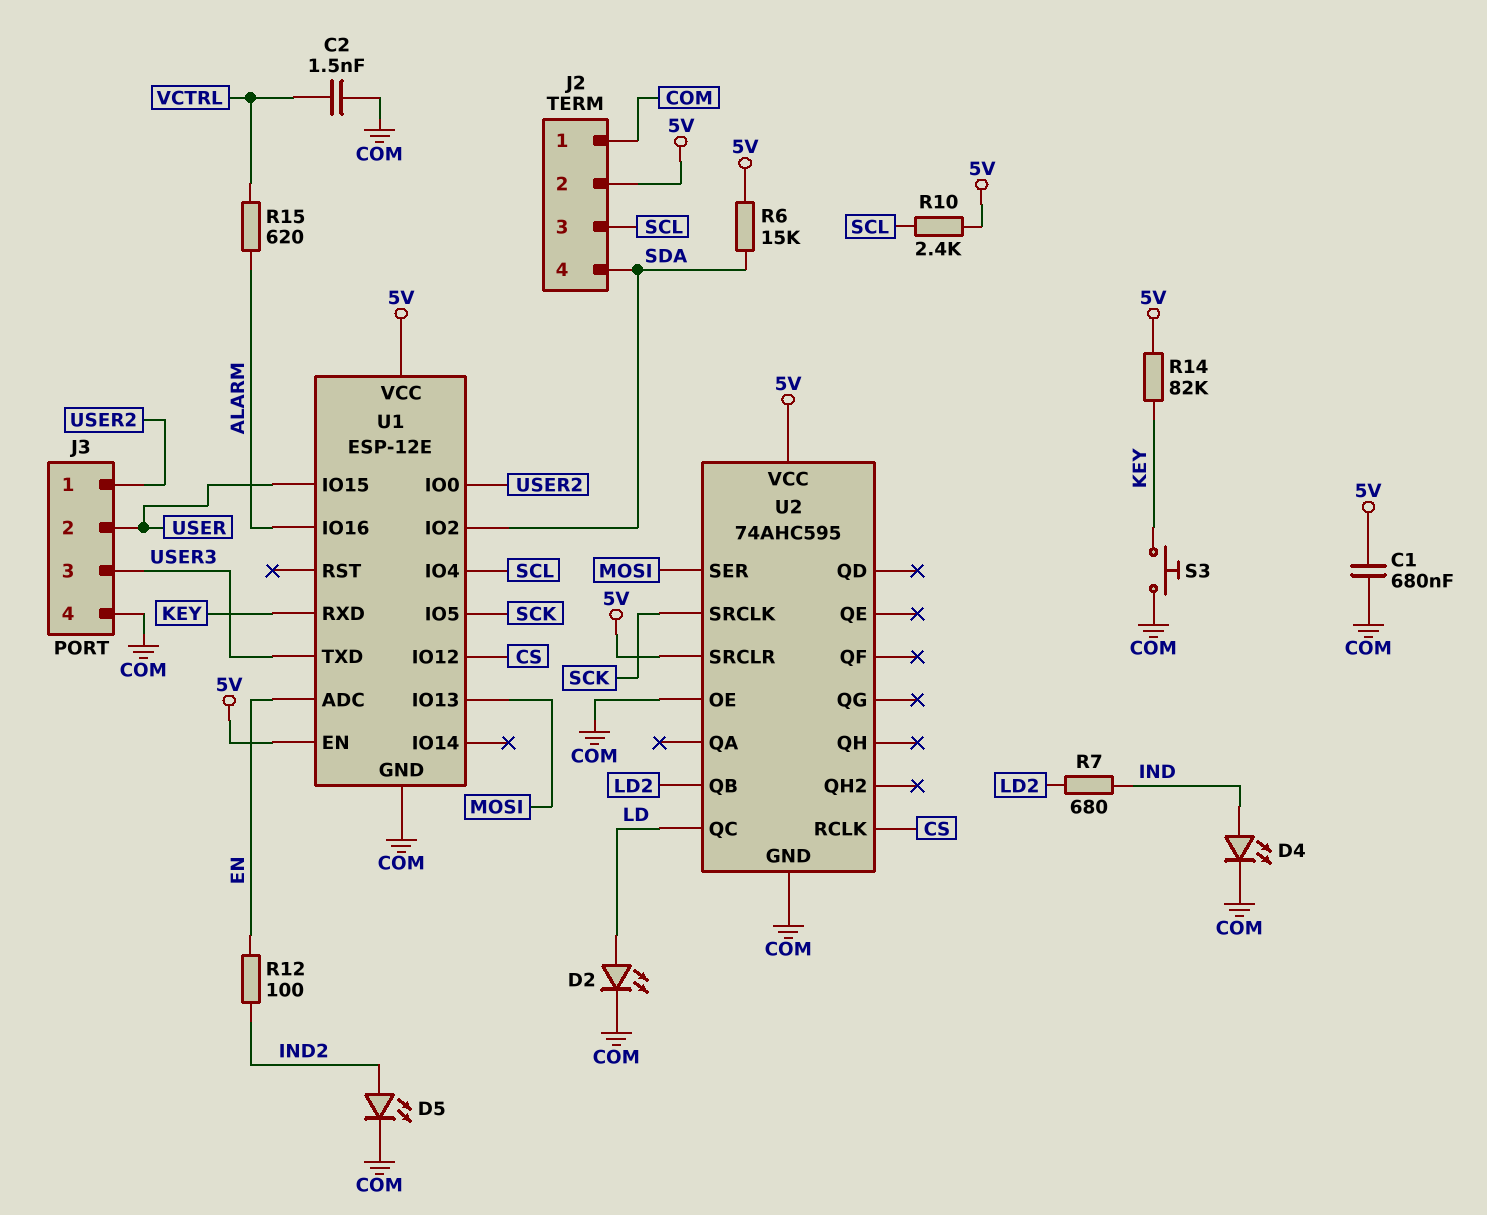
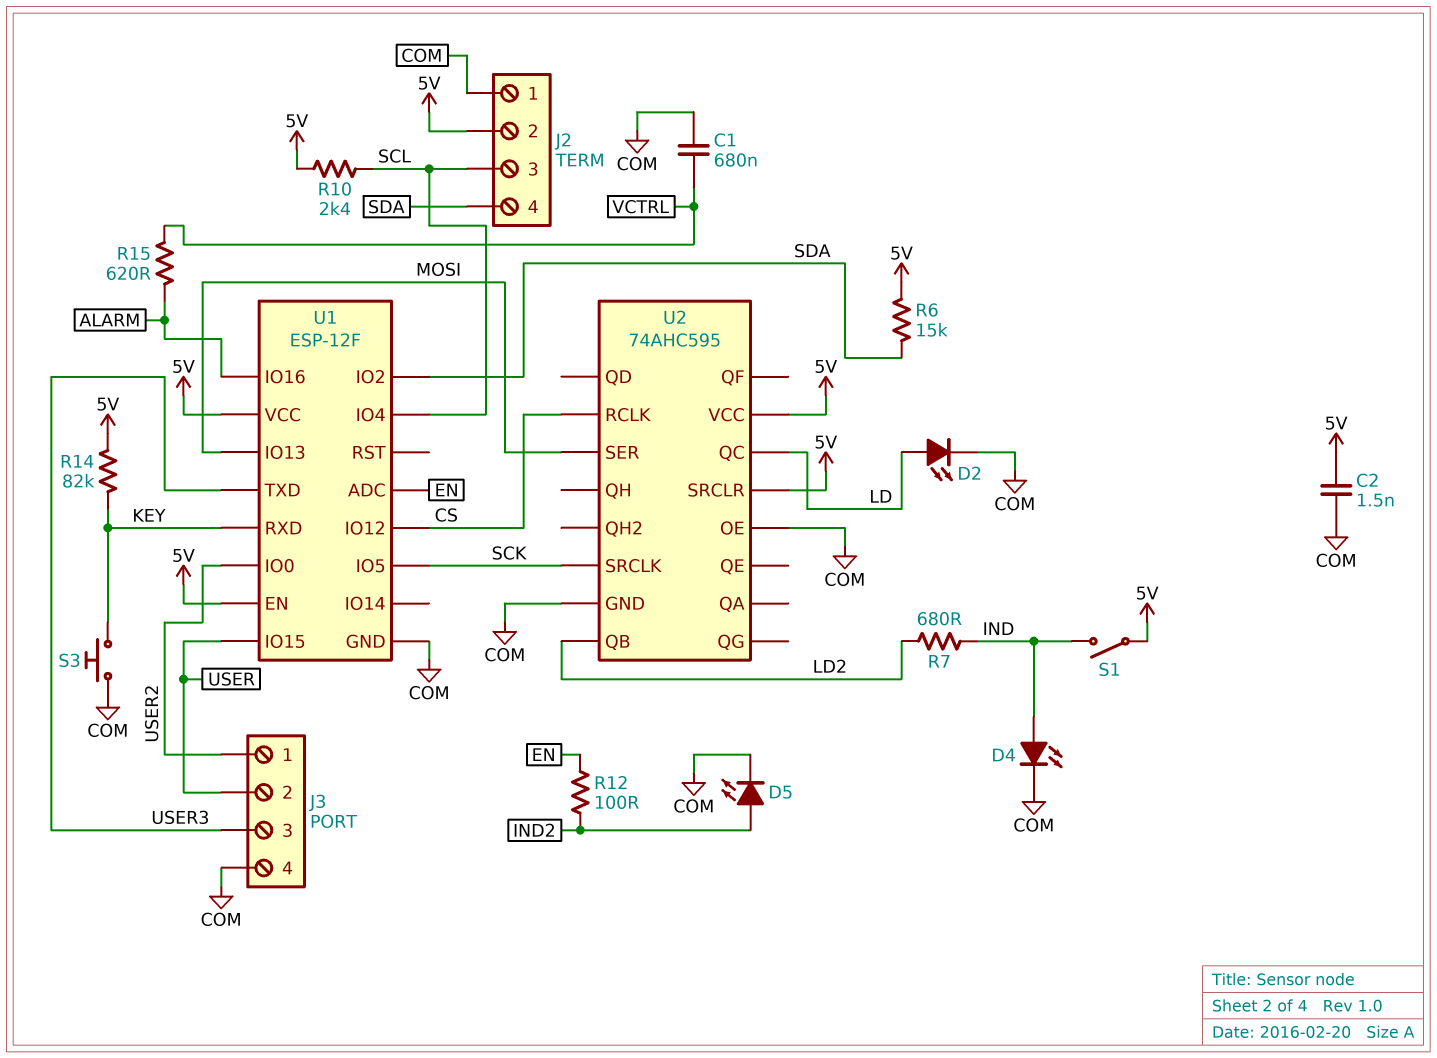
C1: 680nF (5V, COM) -> 680nF (COM, VCTRL)
C2: 1.5nF (COM, VCTRL) -> 1.5nF (5V, COM)
S1: none -> switch (5V, IND)
U1: ESP-12E -> ESP-12F

